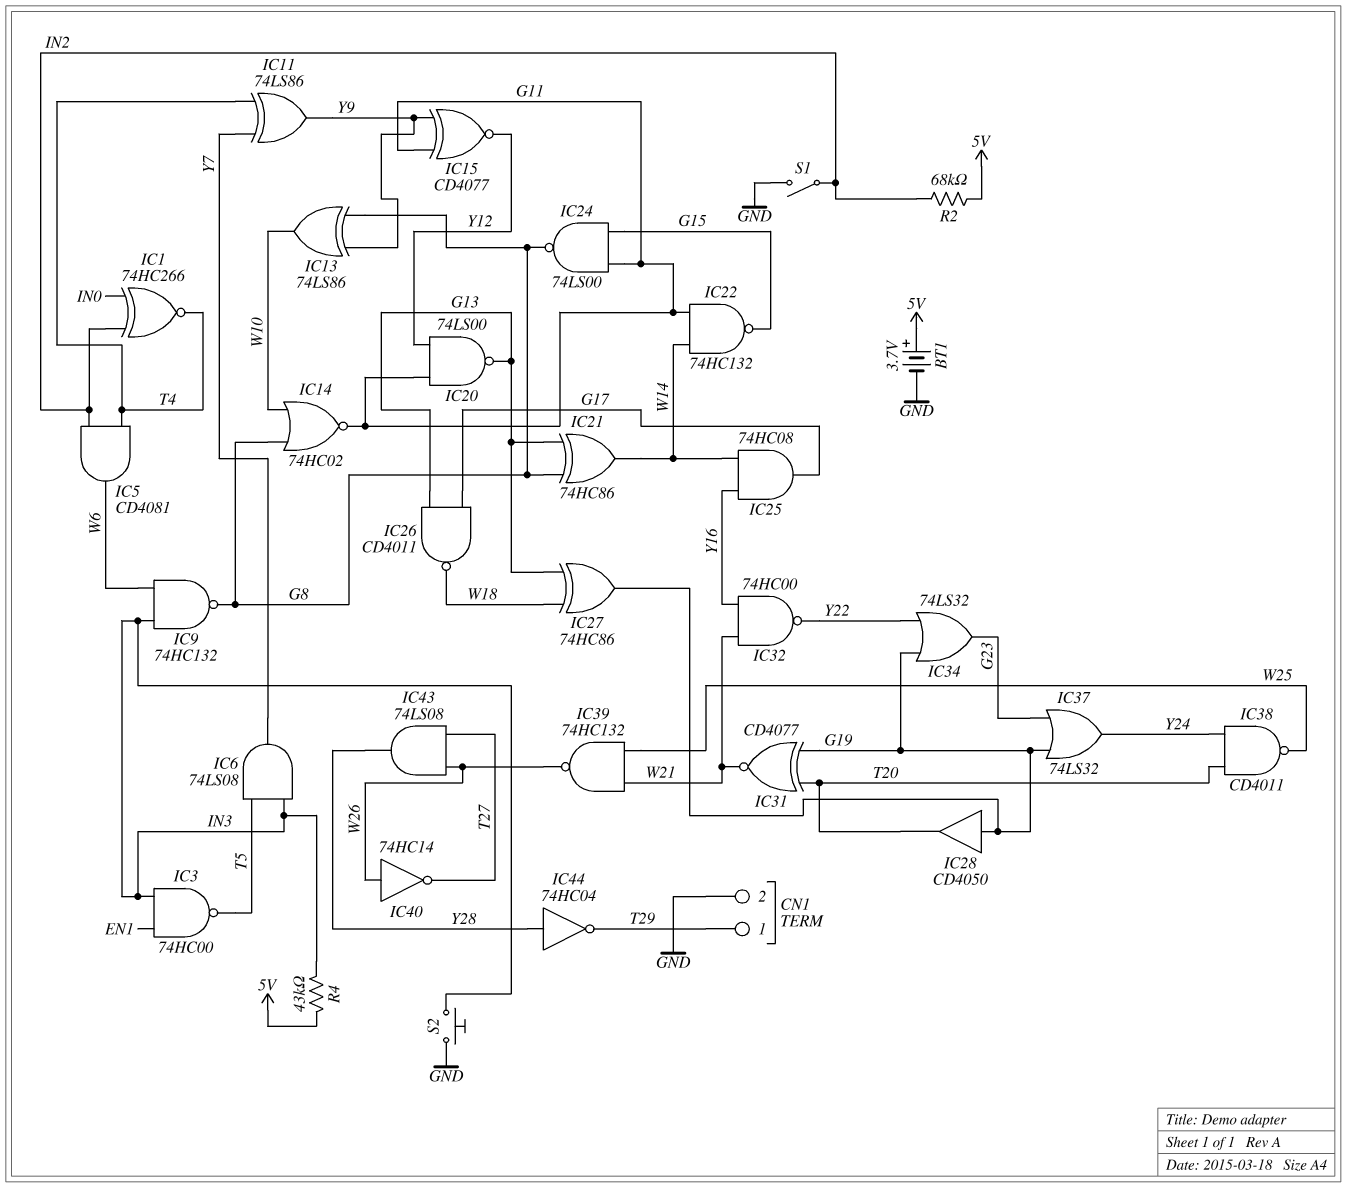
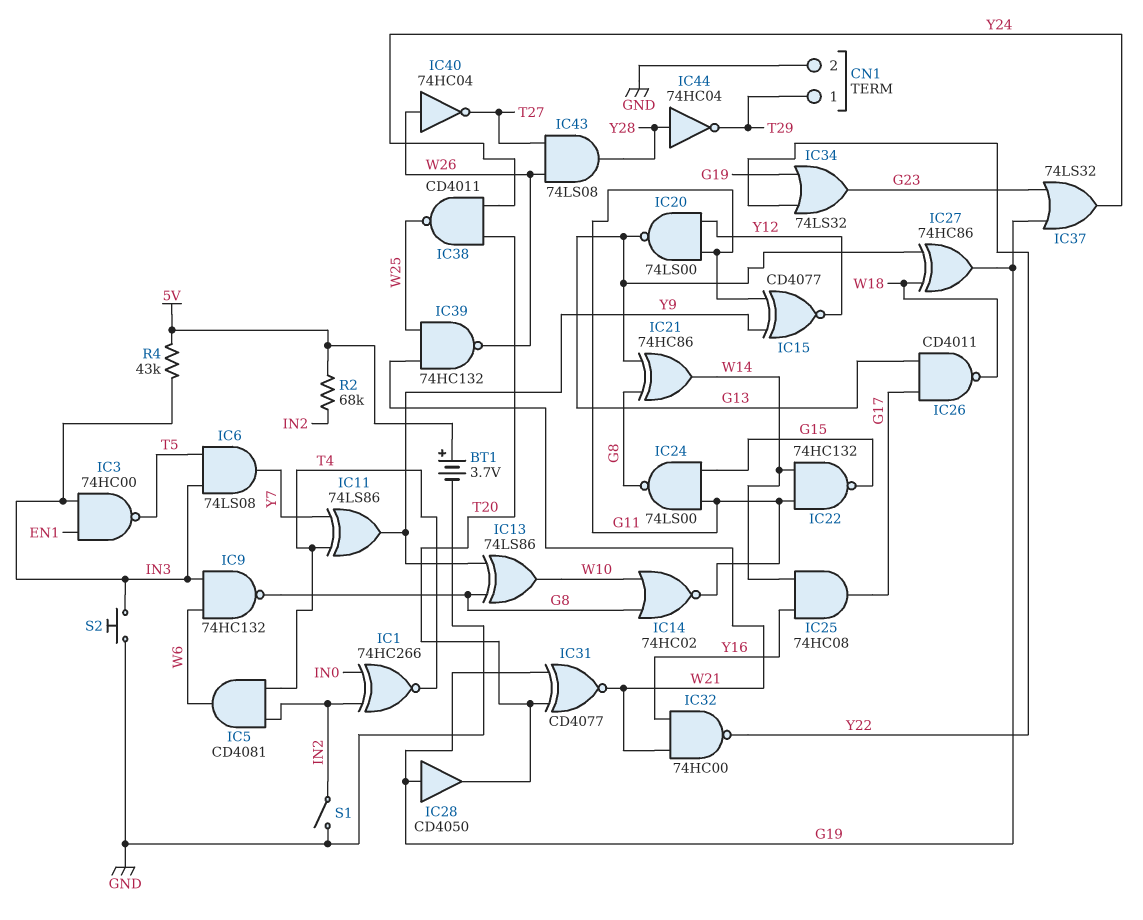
IC40: NOT 74HC14 (in W26, out T27) -> NOT 74HC04 (in W26, out T27)

